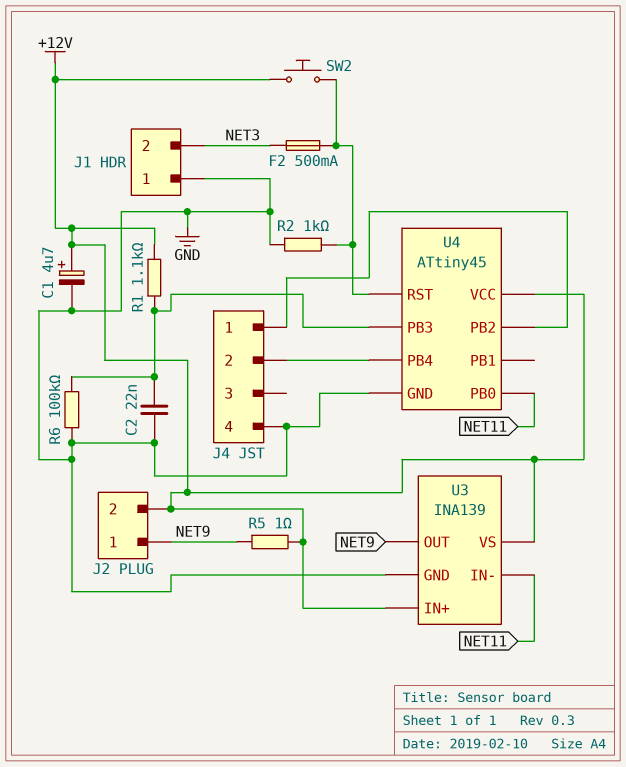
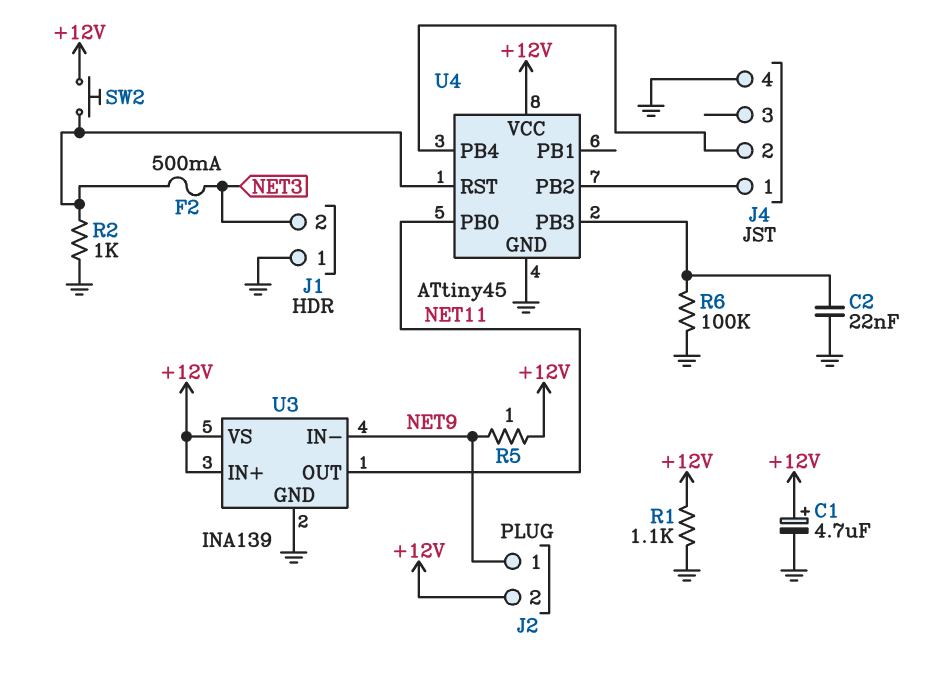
R1: 1.1k (+12V, U4/PB3) -> 1.1k (+12V, GND)
U3 pin IN-: NET11 -> NET9
U3 pin OUT: NET9 -> NET11

